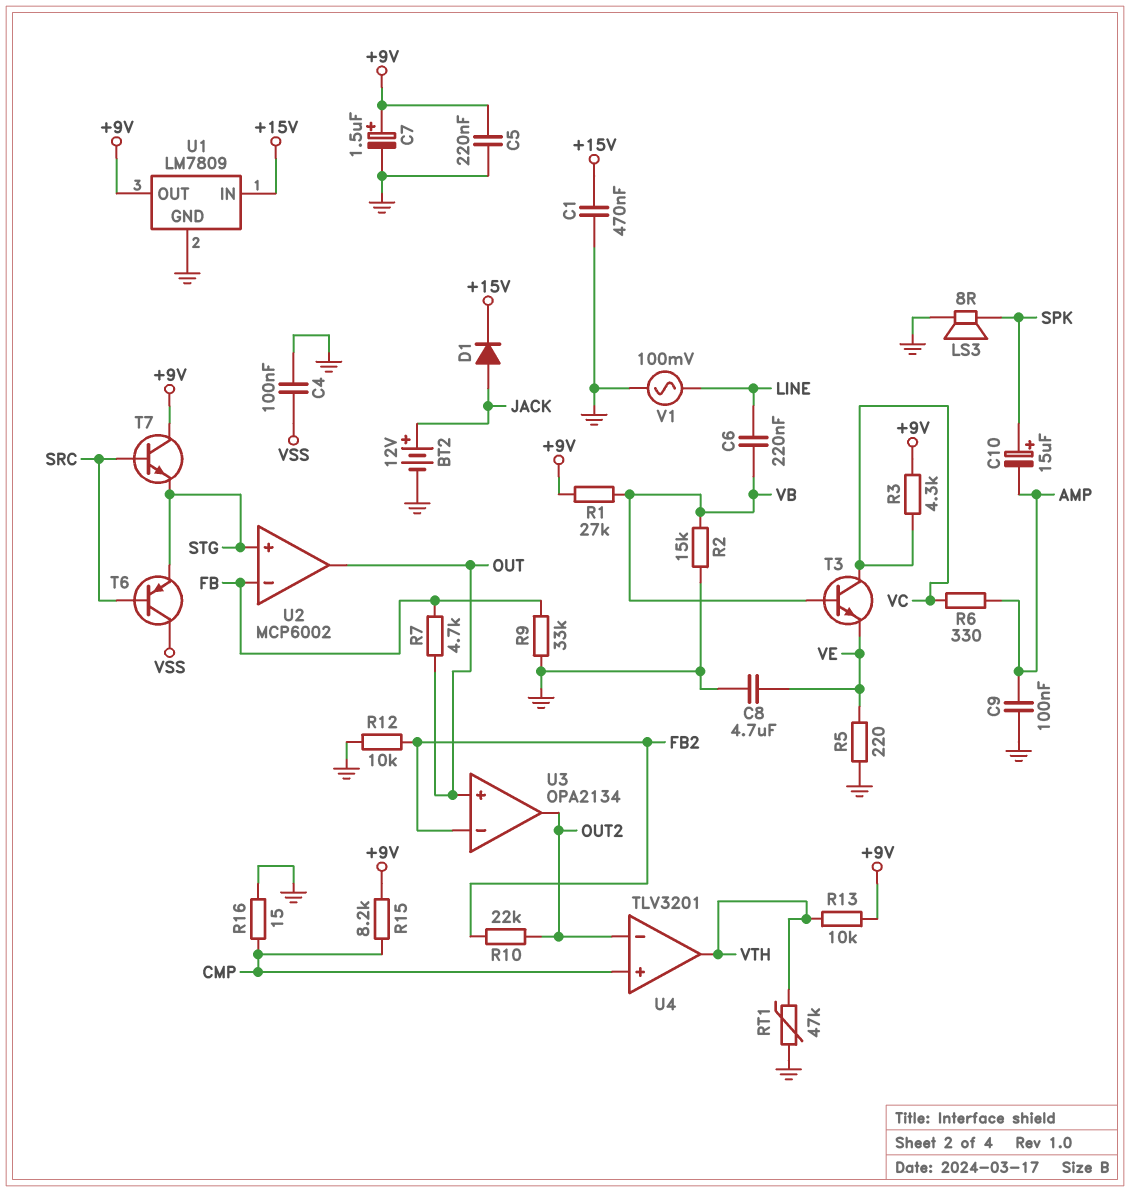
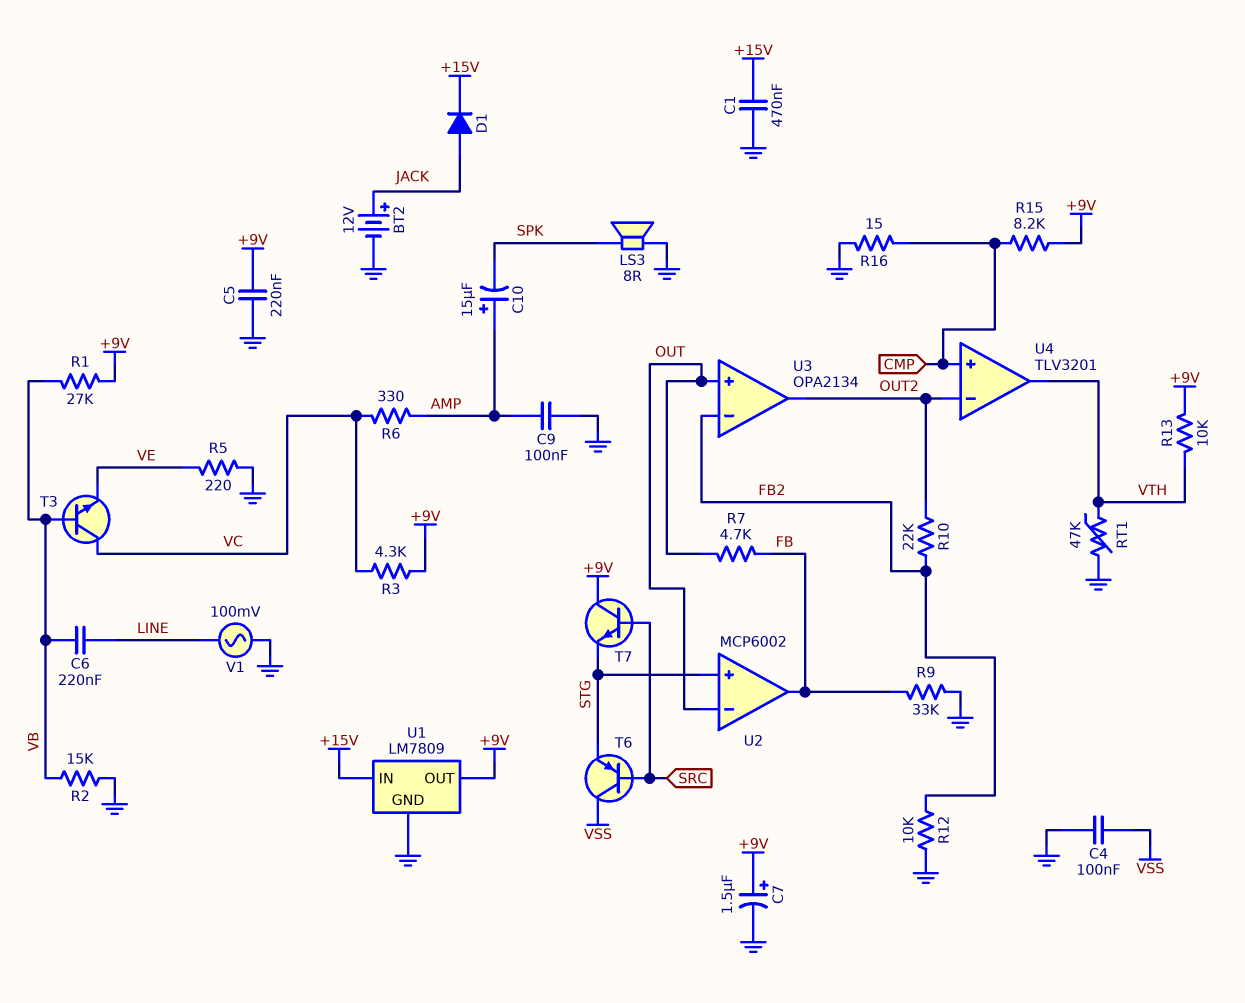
C8: 4.7uF (GND, VE) -> none
C10: 15uF (plus SPK, minus AMP) -> 15uF (plus AMP, minus SPK)
U2 pin in-: FB -> OUT
U2 pin out: OUT -> FB

